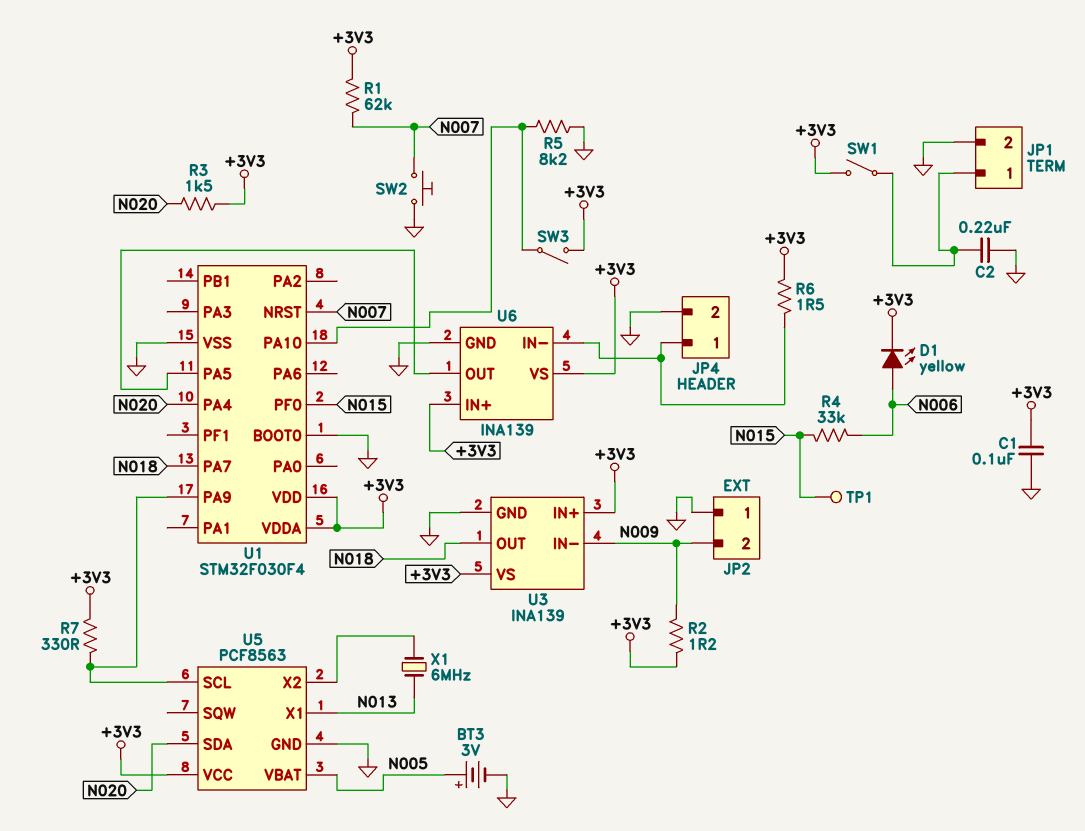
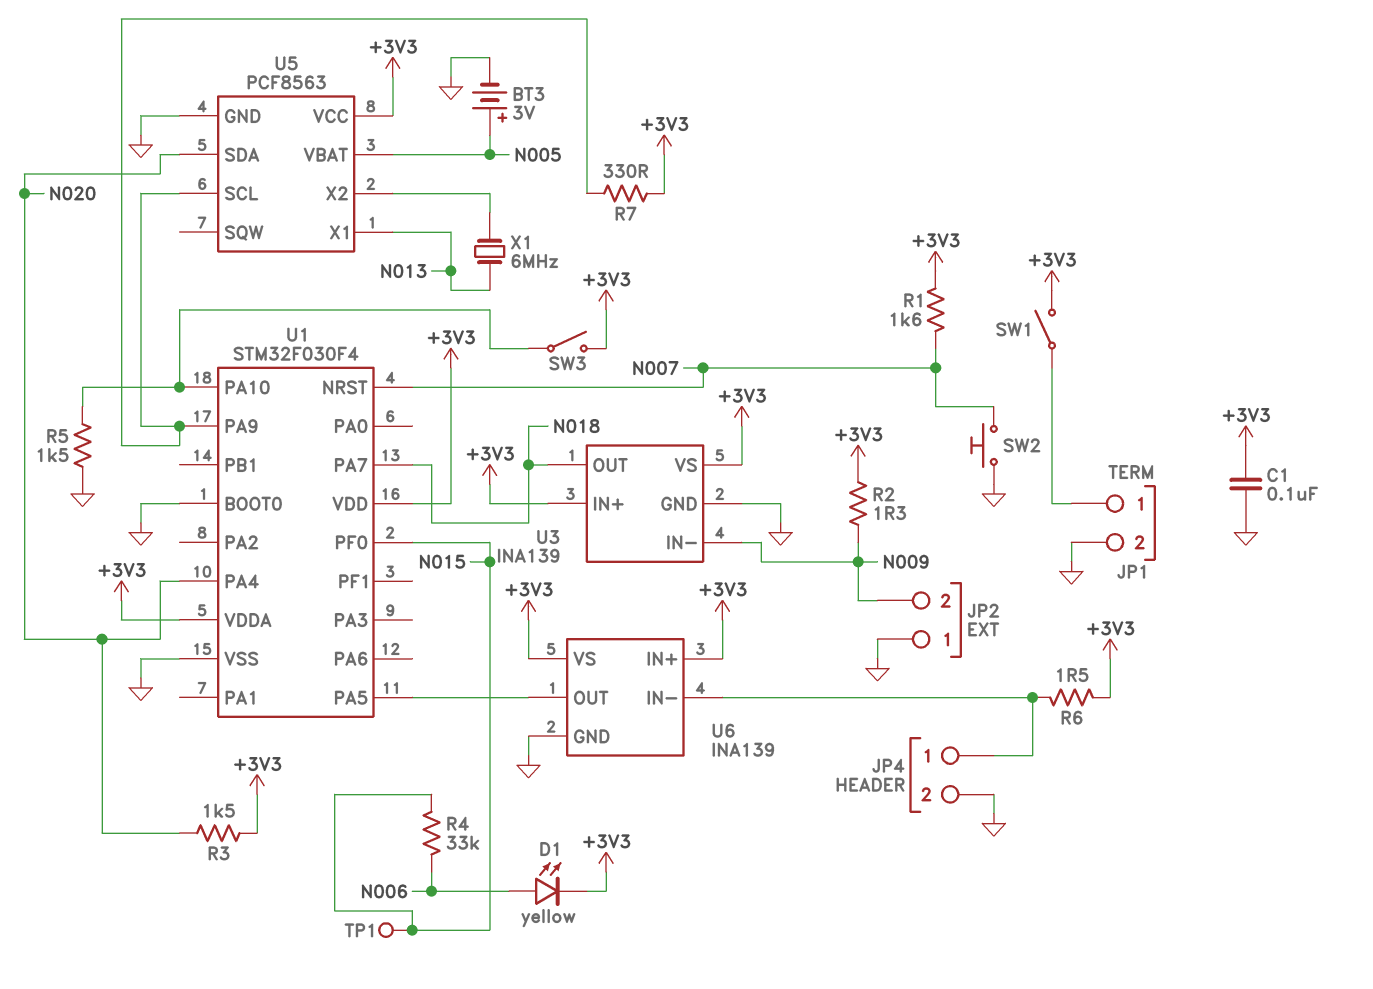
C2: 220nF (GND, JP1/1) -> none
R1: 62k (+3V3, N007) -> 1.6k (+3V3, N007)
R2: 1.2 (+3V3, N009) -> 1.3 (+3V3, N009)
R5: 8.2k (GND, U1/PA10) -> 1.5k (GND, U1/PA10)

